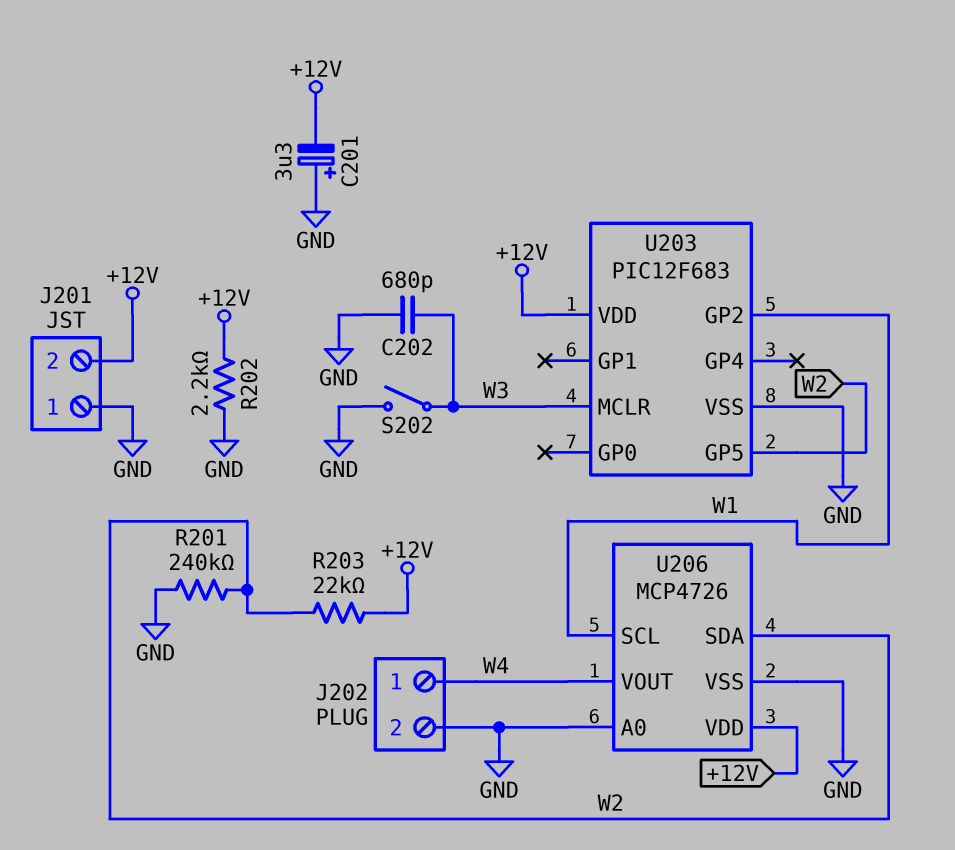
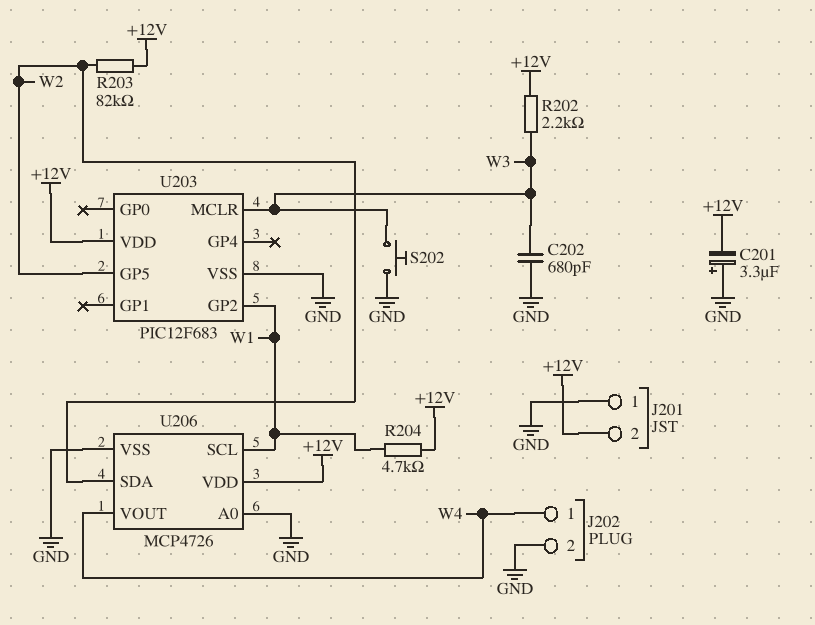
R201: 240k (GND, W2) -> none
R202: 2.2k (+12V, GND) -> 2.2k (+12V, W3)
R203: 22k (+12V, W2) -> 82k (+12V, W2)
R204: none -> 4.7k (+12V, W1)
S202: switch (GND, W3) -> button (GND, W3)

